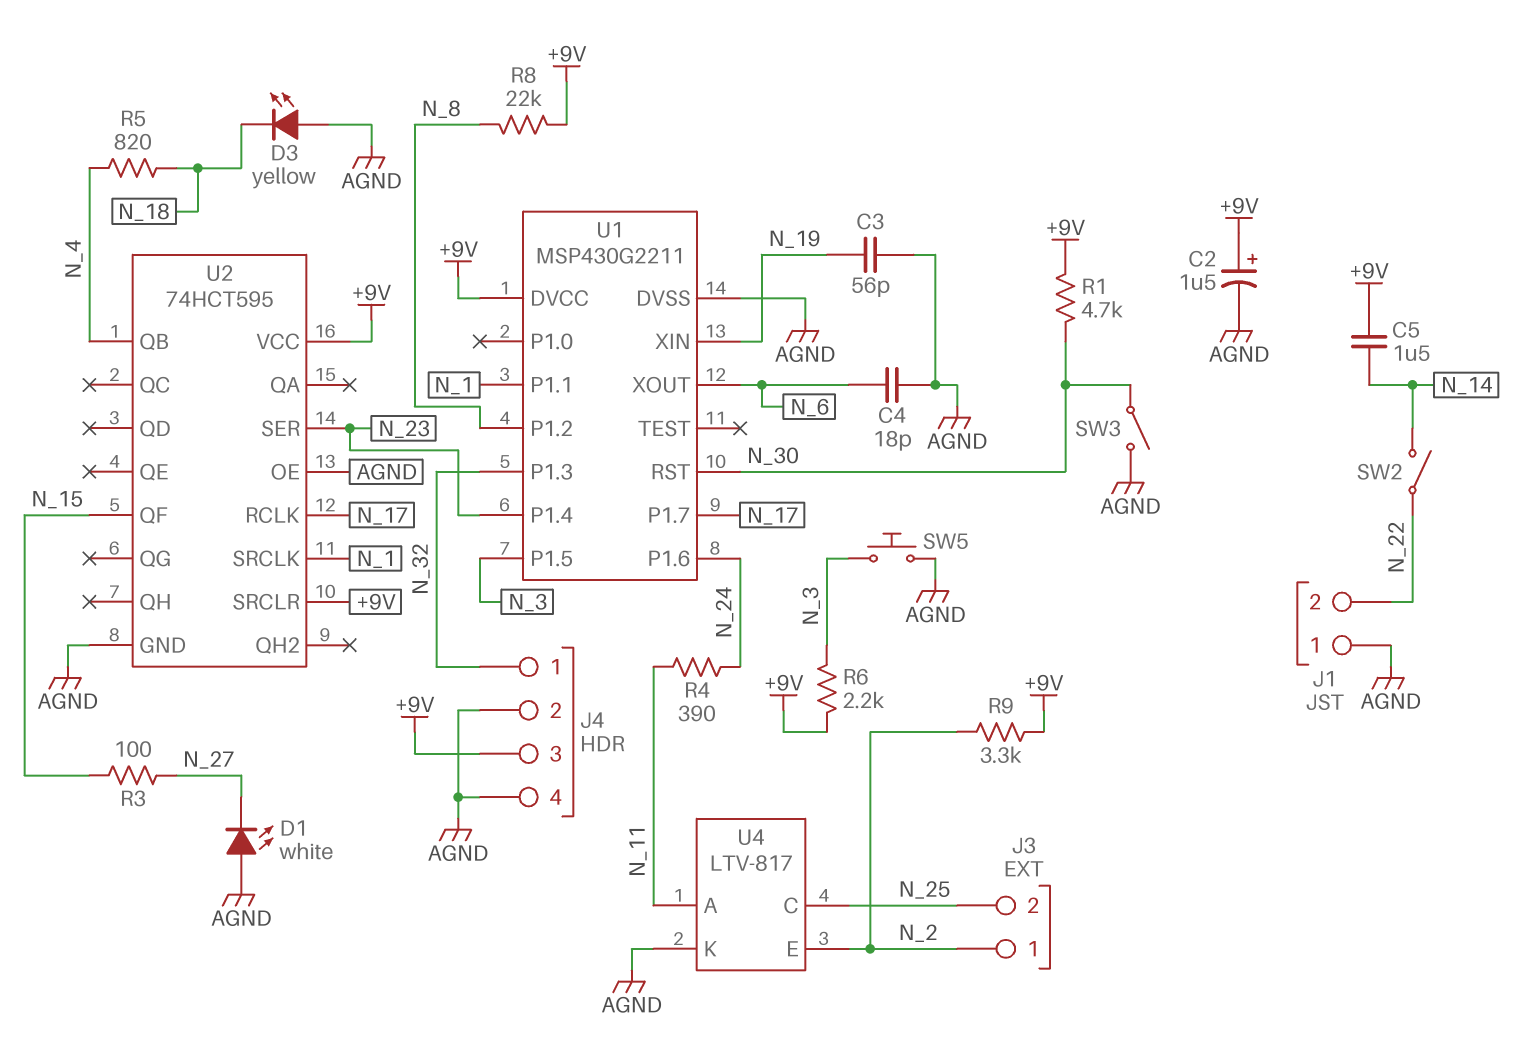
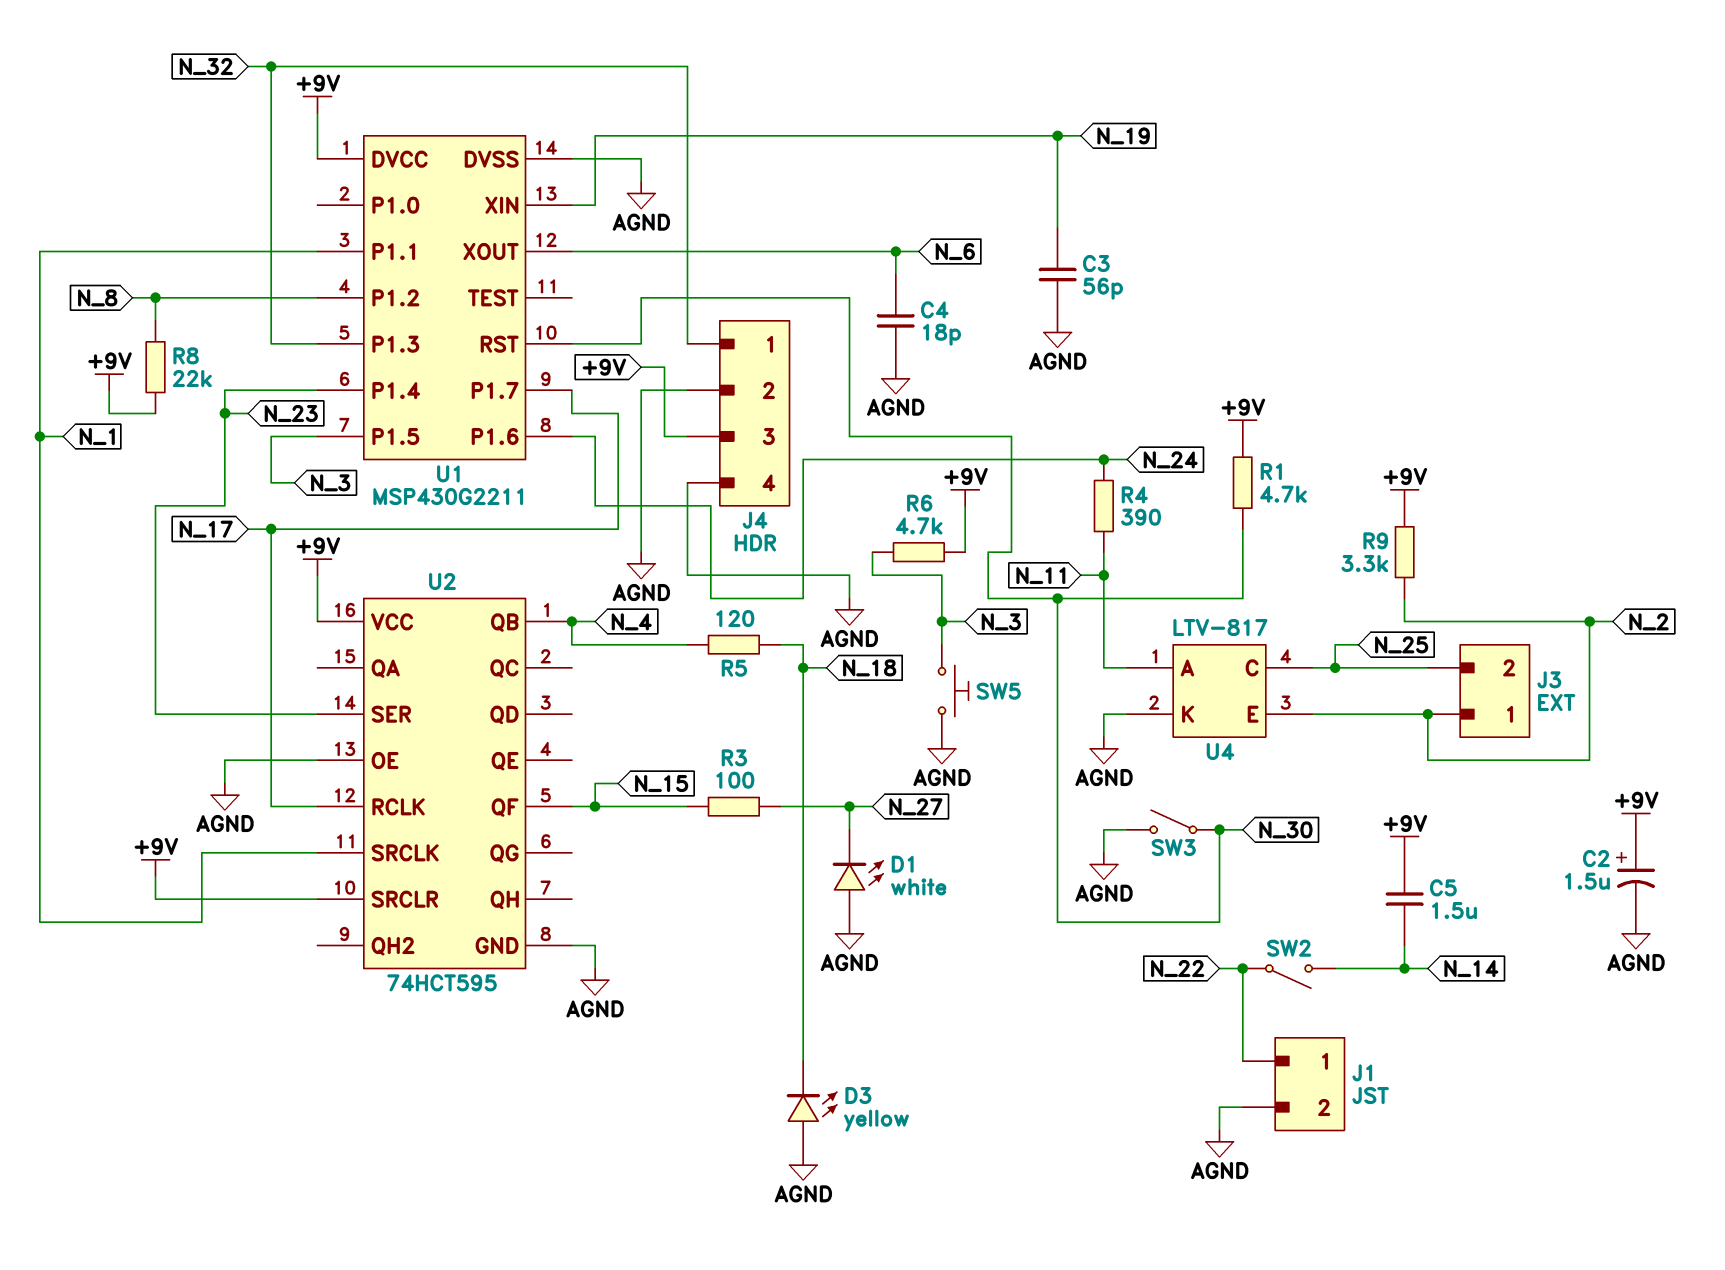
J1 pin 1: AGND -> N_22
J1 pin 2: N_22 -> AGND
R5: 820 (N_4, N_18) -> 120 (N_4, N_18)
R6: 2.2k (+9V, N_3) -> 4.7k (+9V, N_3)

